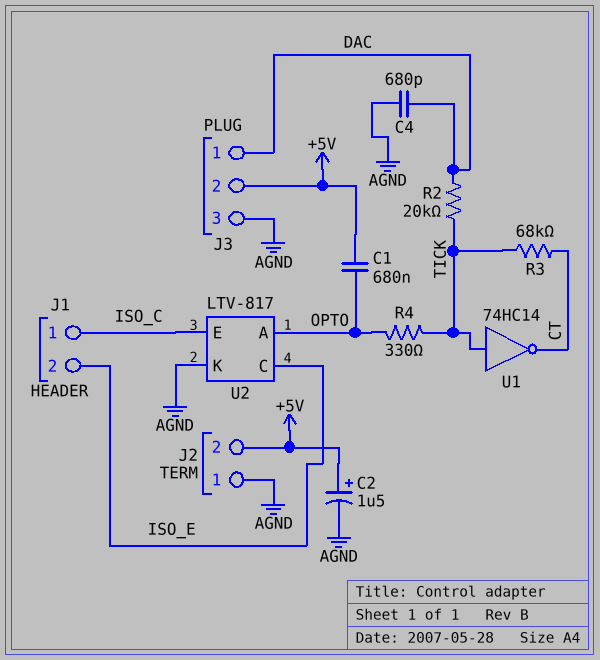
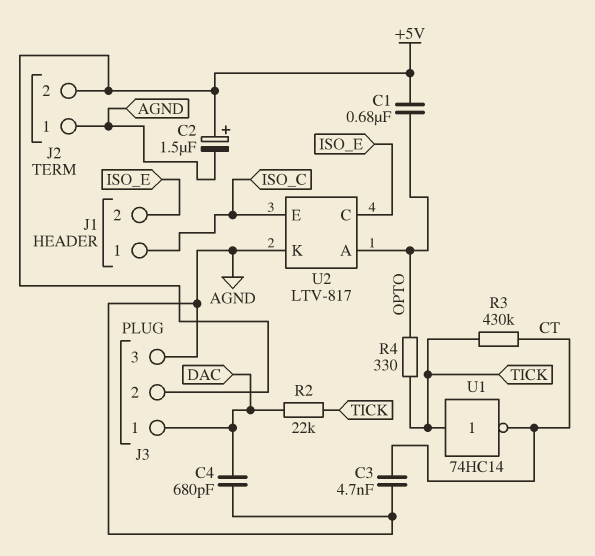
C3: none -> 4.7nF (AGND, CT)
R2: 20k (DAC, TICK) -> 22k (DAC, TICK)
R3: 68k (CT, TICK) -> 430k (CT, TICK)

